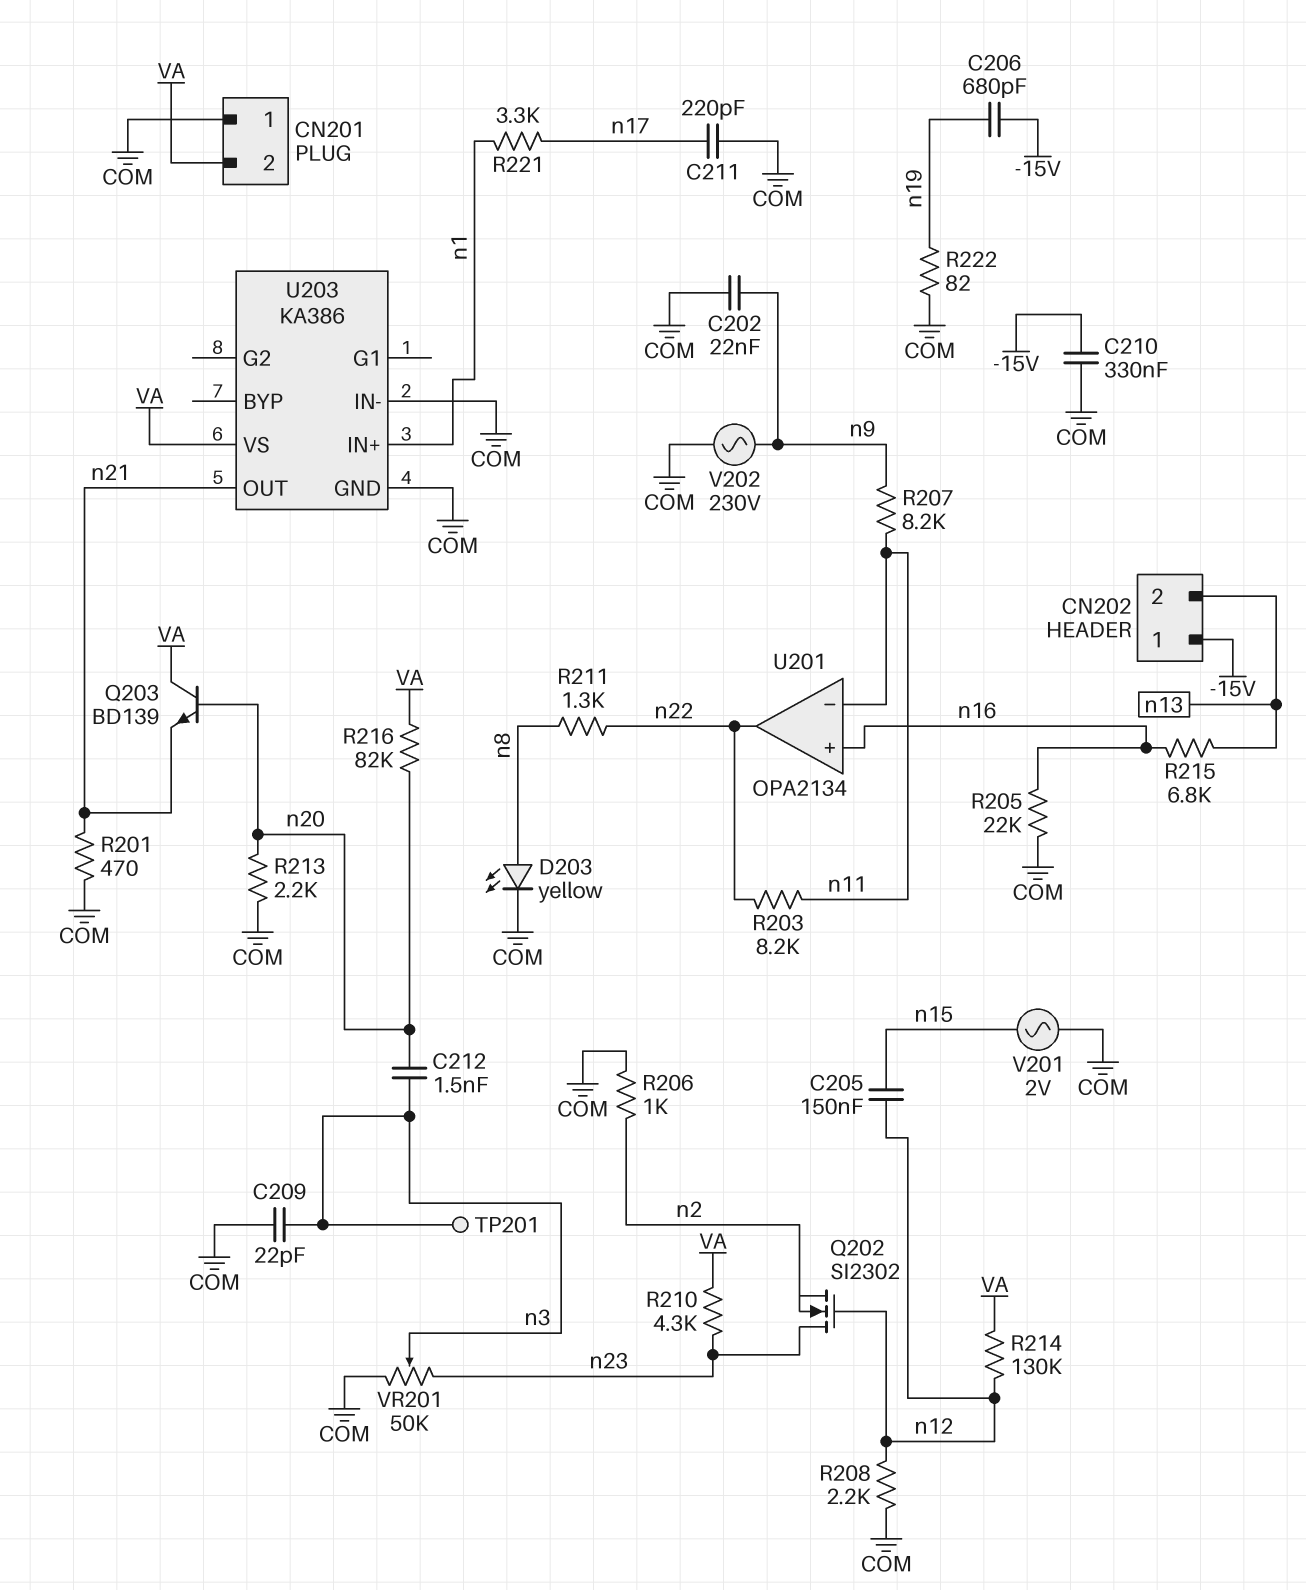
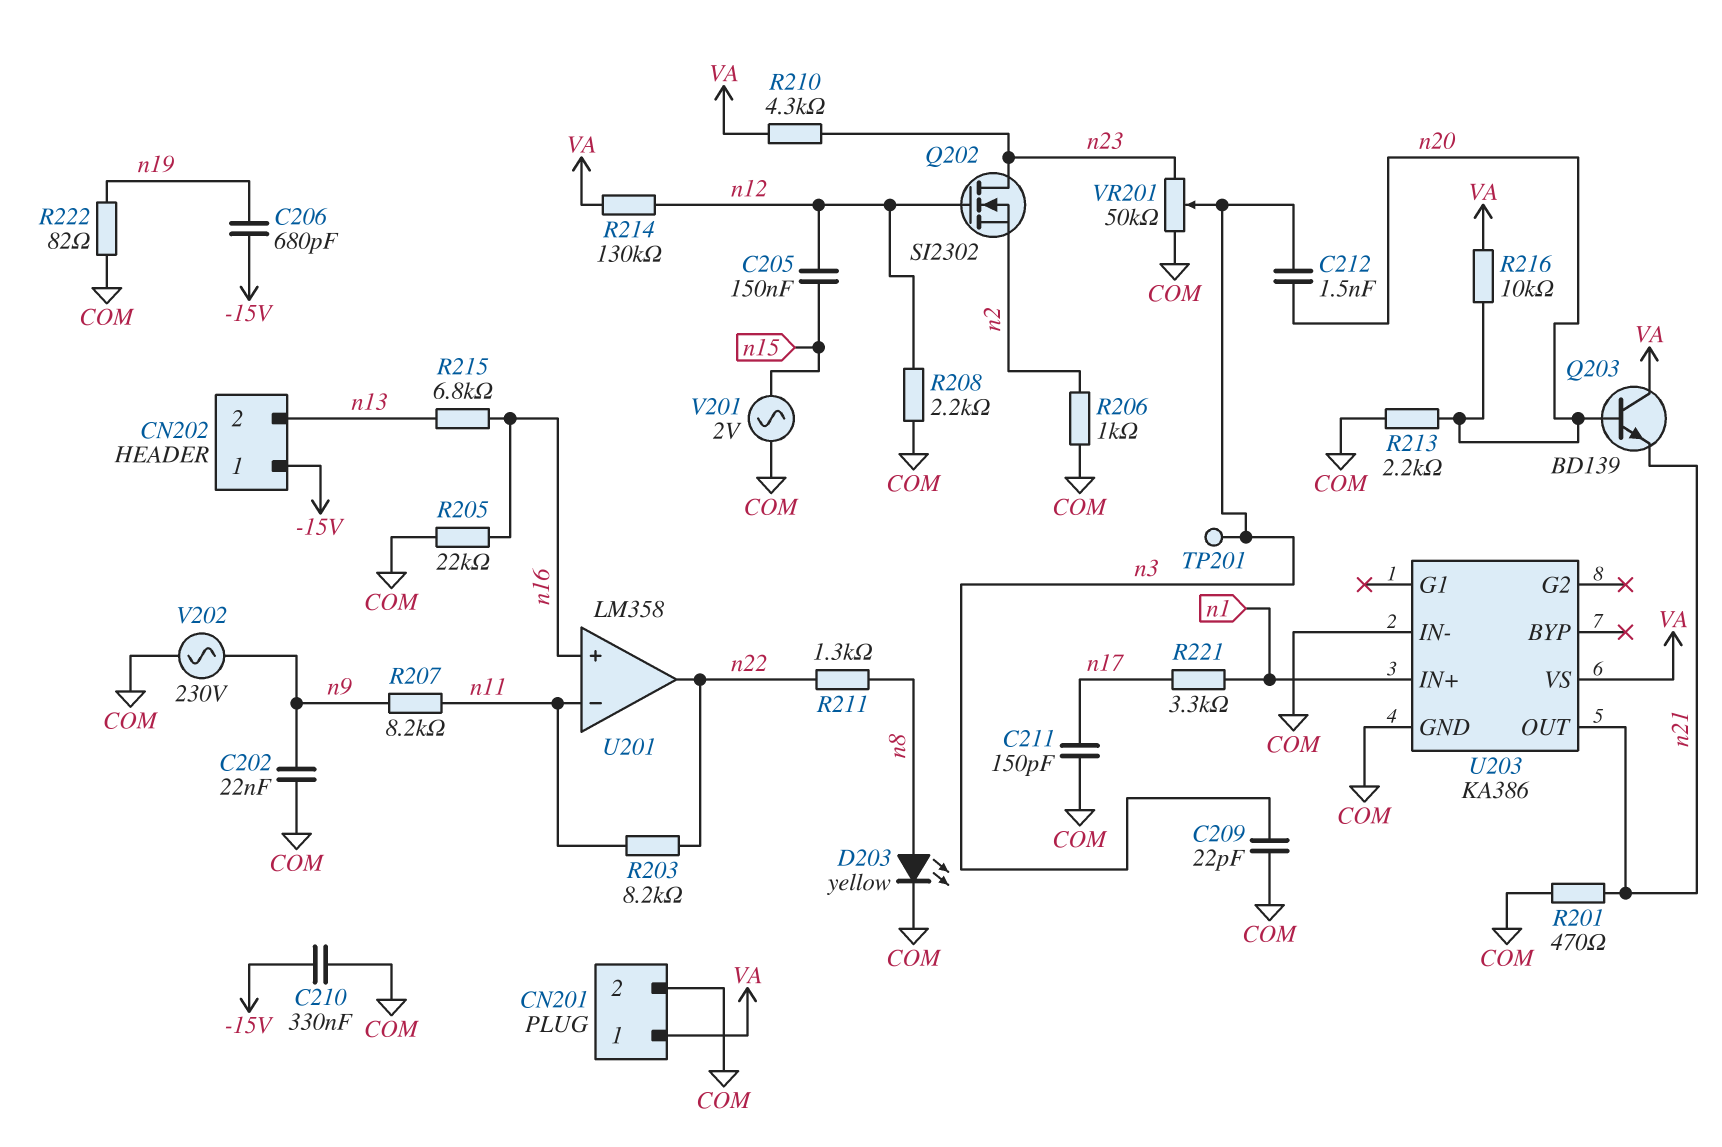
C211: 220pF (COM, n17) -> 150pF (COM, n17)
CN201 pin 1: COM -> VA
CN201 pin 2: VA -> COM
R216: 82k (VA, n20) -> 10k (VA, n20)
U201: OPA2134 -> LM358

